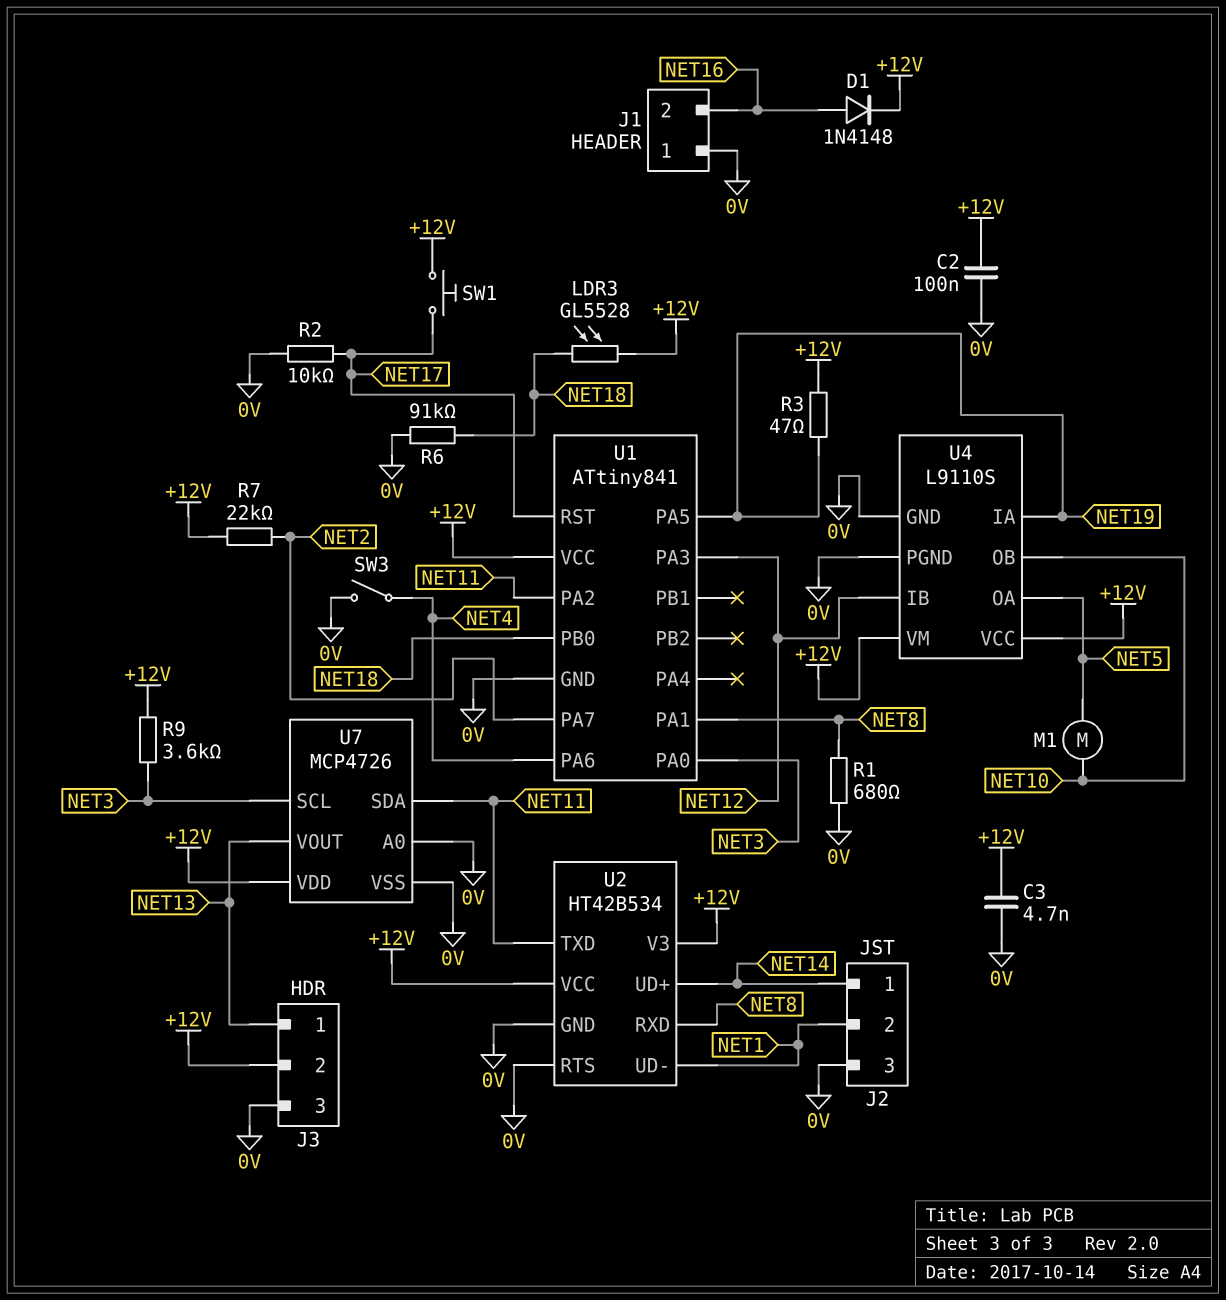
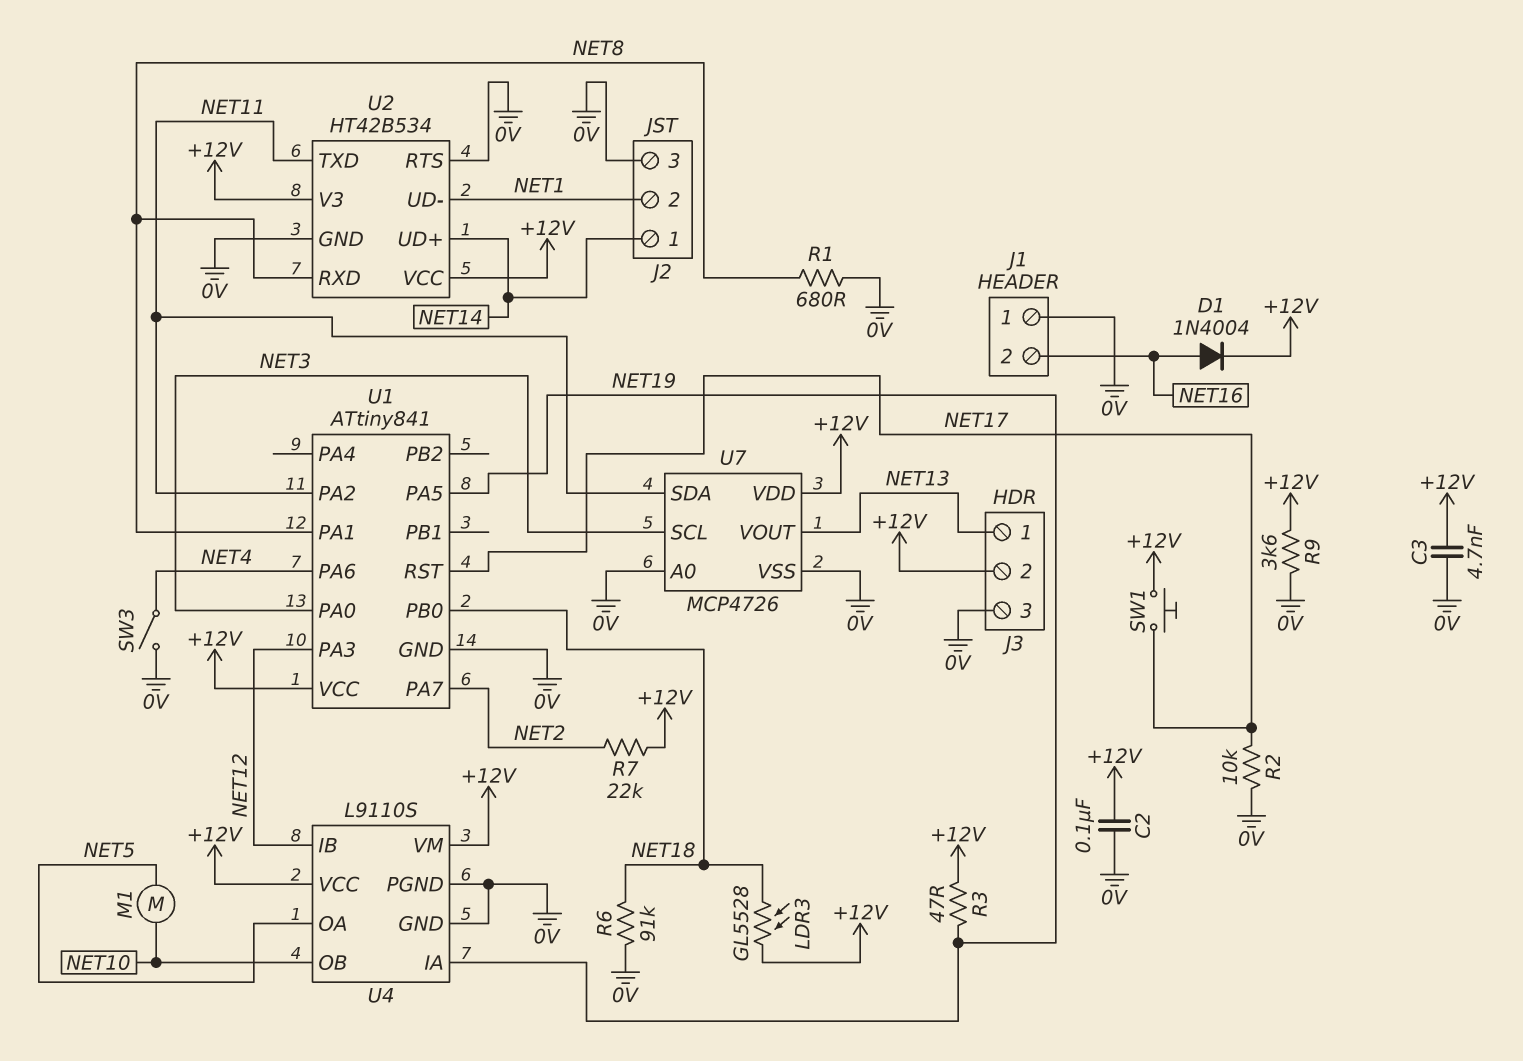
D1: diode 1N4148 (A NET16, K +12V) -> diode 1N4004 (A NET16, K +12V)
R9: 3.6k (+12V, NET3) -> 3.6k (+12V, 0V)

